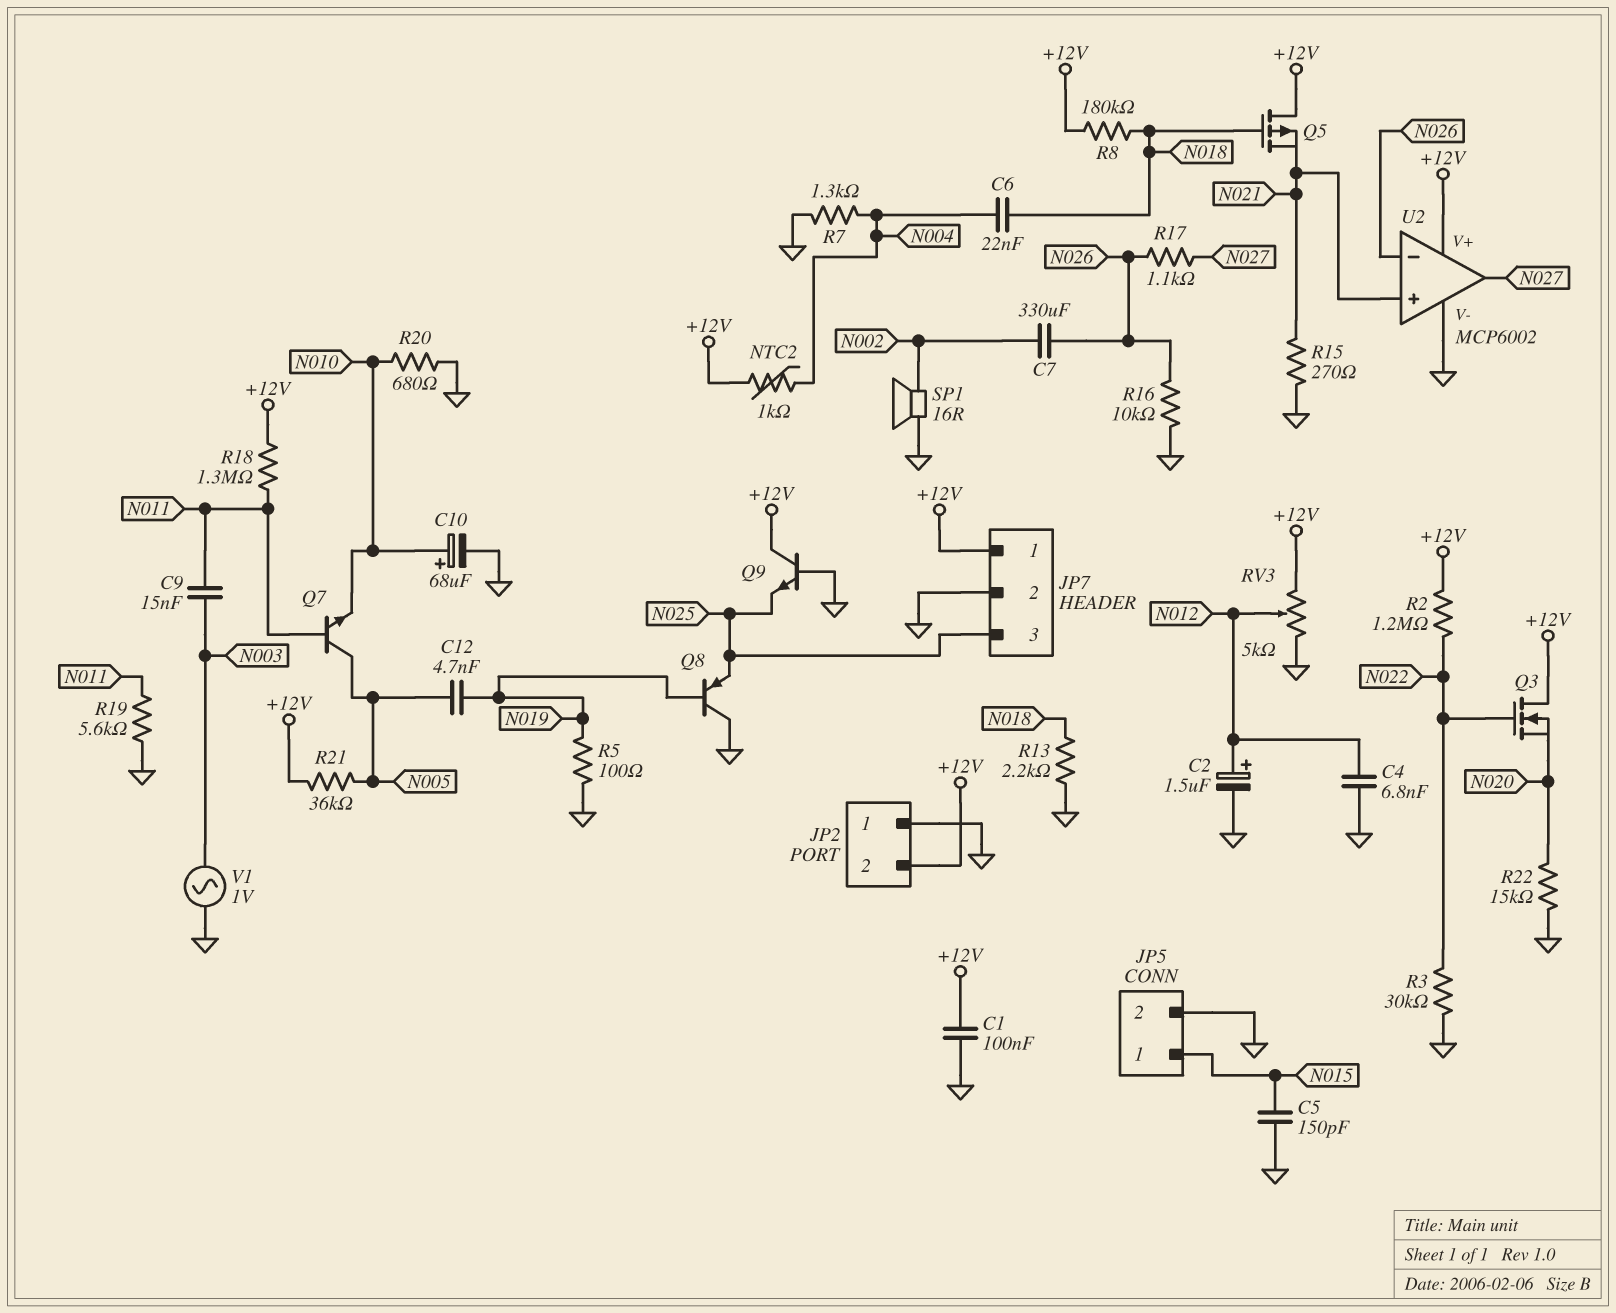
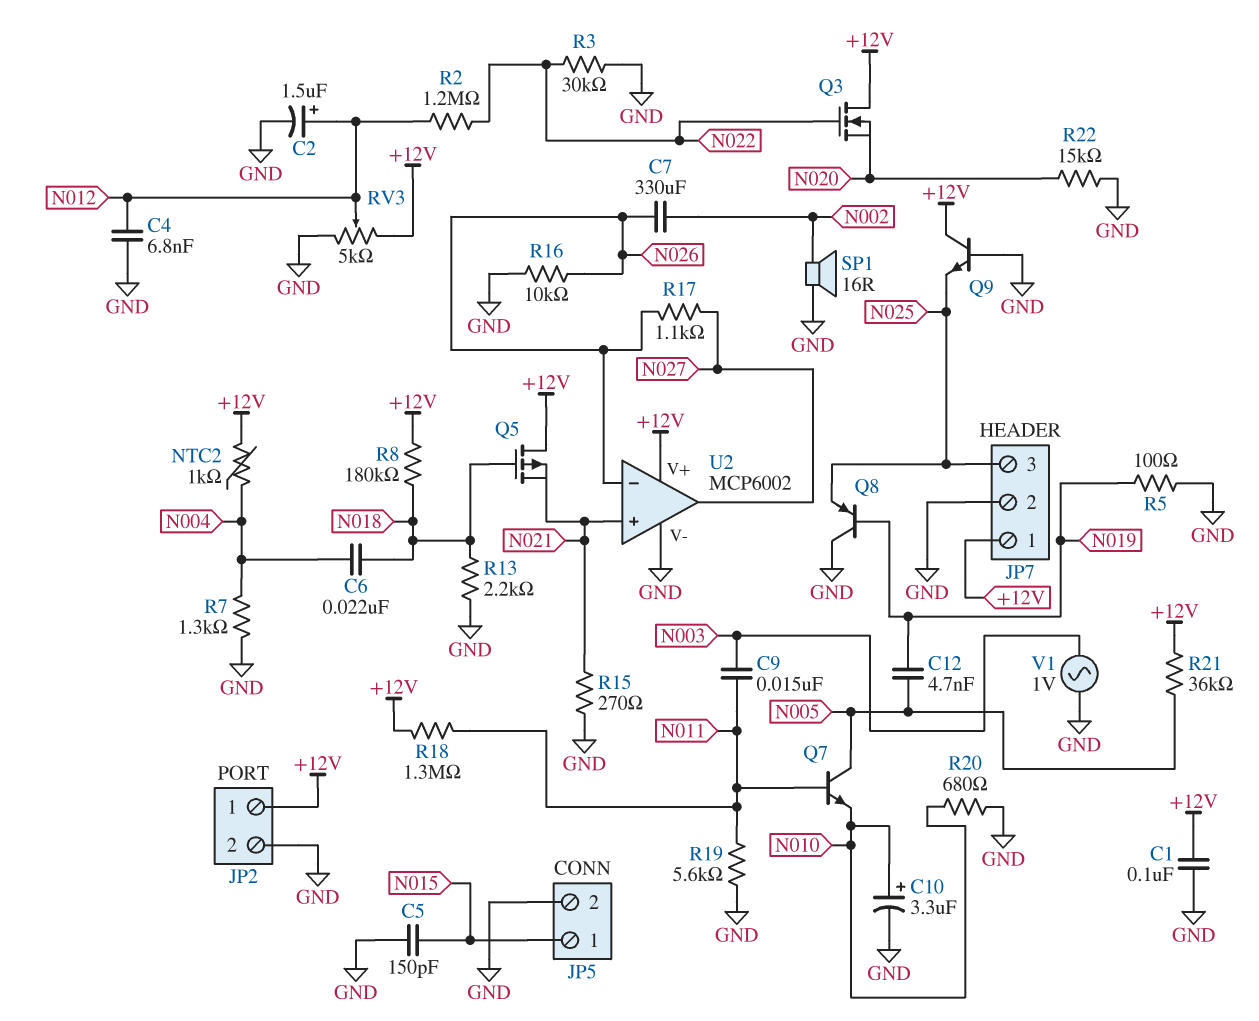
C10: 68uF (plus N010, minus GND) -> 3.3uF (plus N010, minus GND)
JP2 pin 1: GND -> +12V
JP2 pin 2: +12V -> GND
R2: 1.2M (+12V, N022) -> 1.2M (N012, N022)

